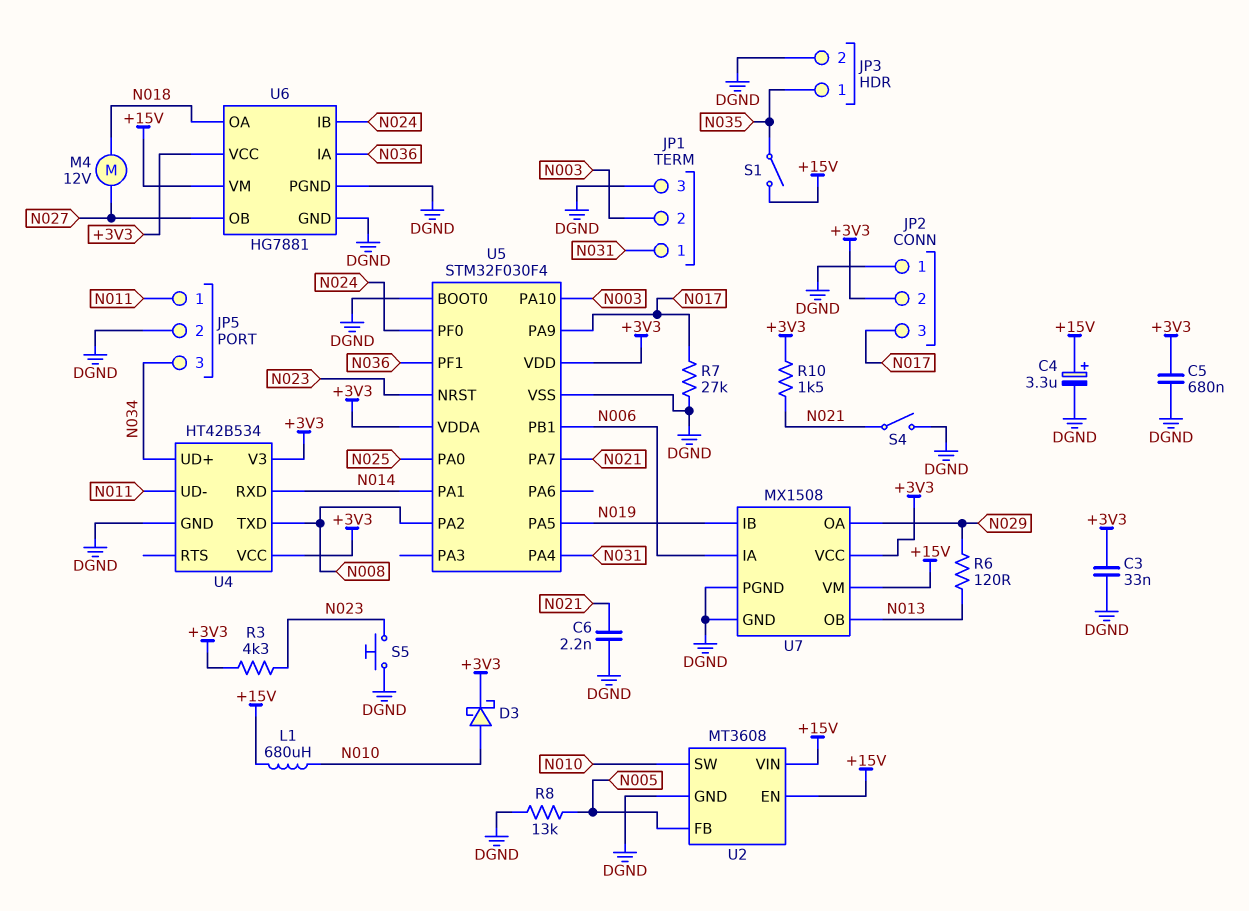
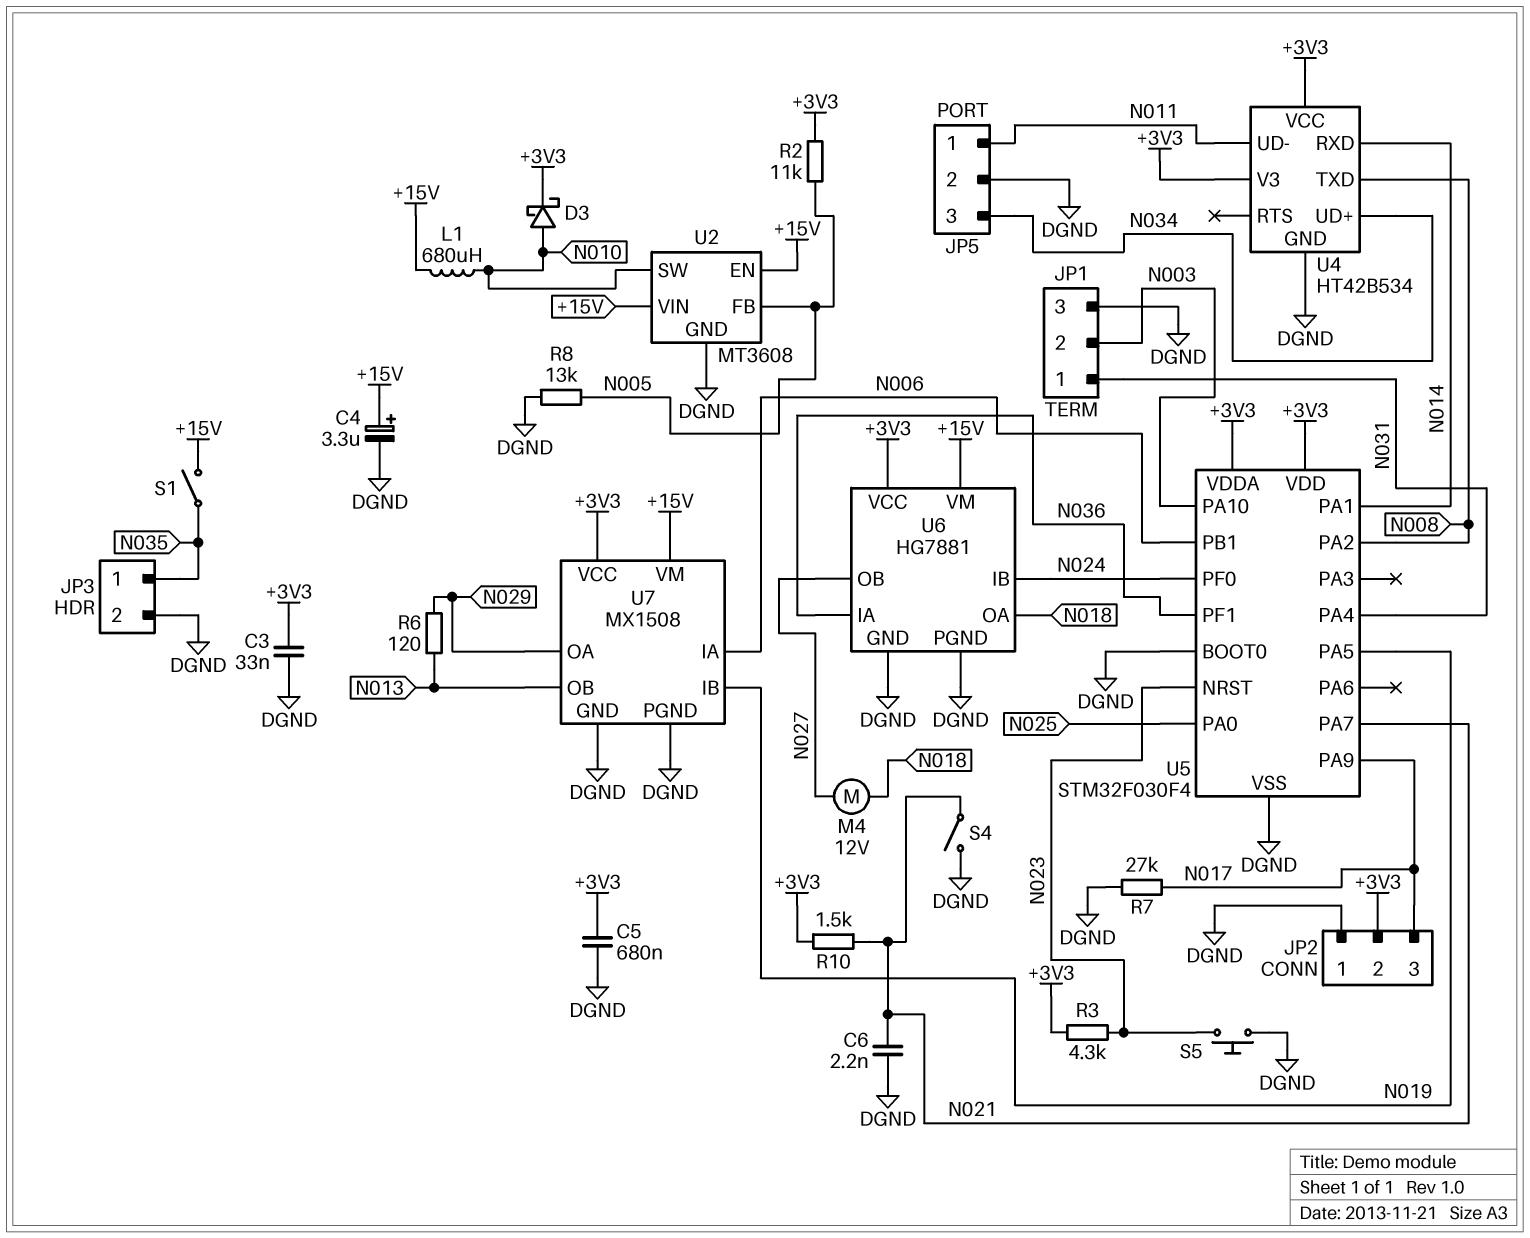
R2: none -> 11k (+3V3, N005)

